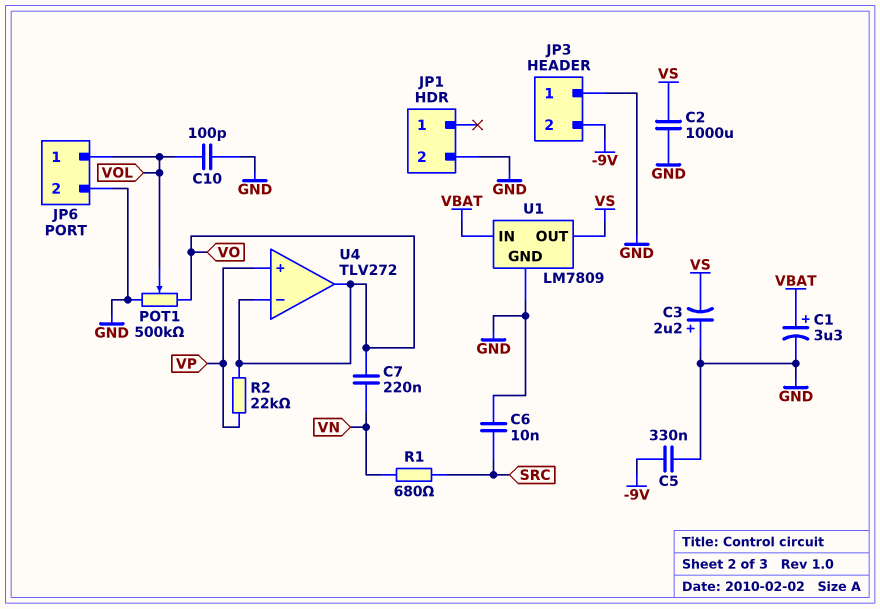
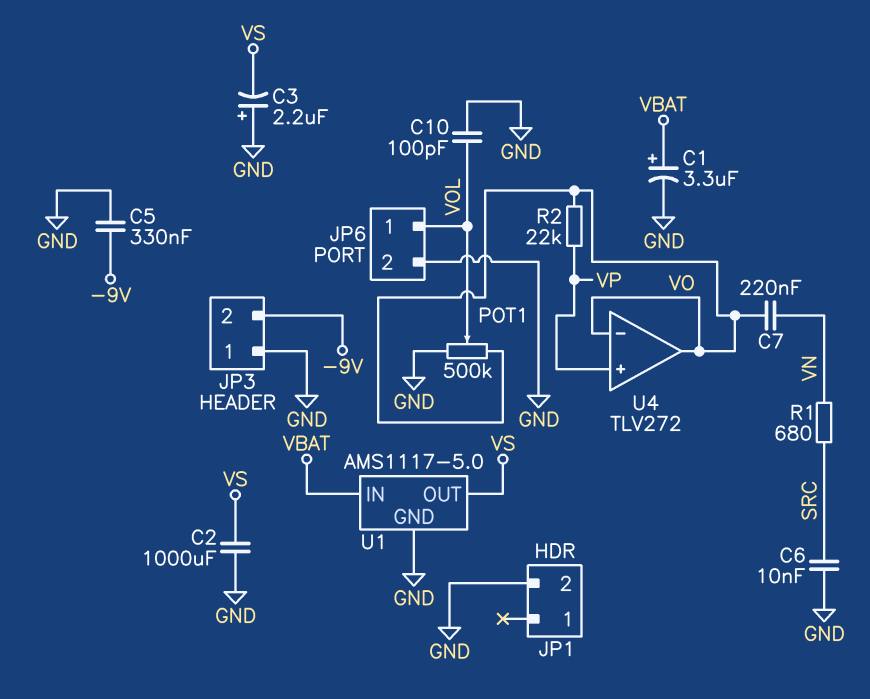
U1: LM7809 -> AMS1117-5.0

